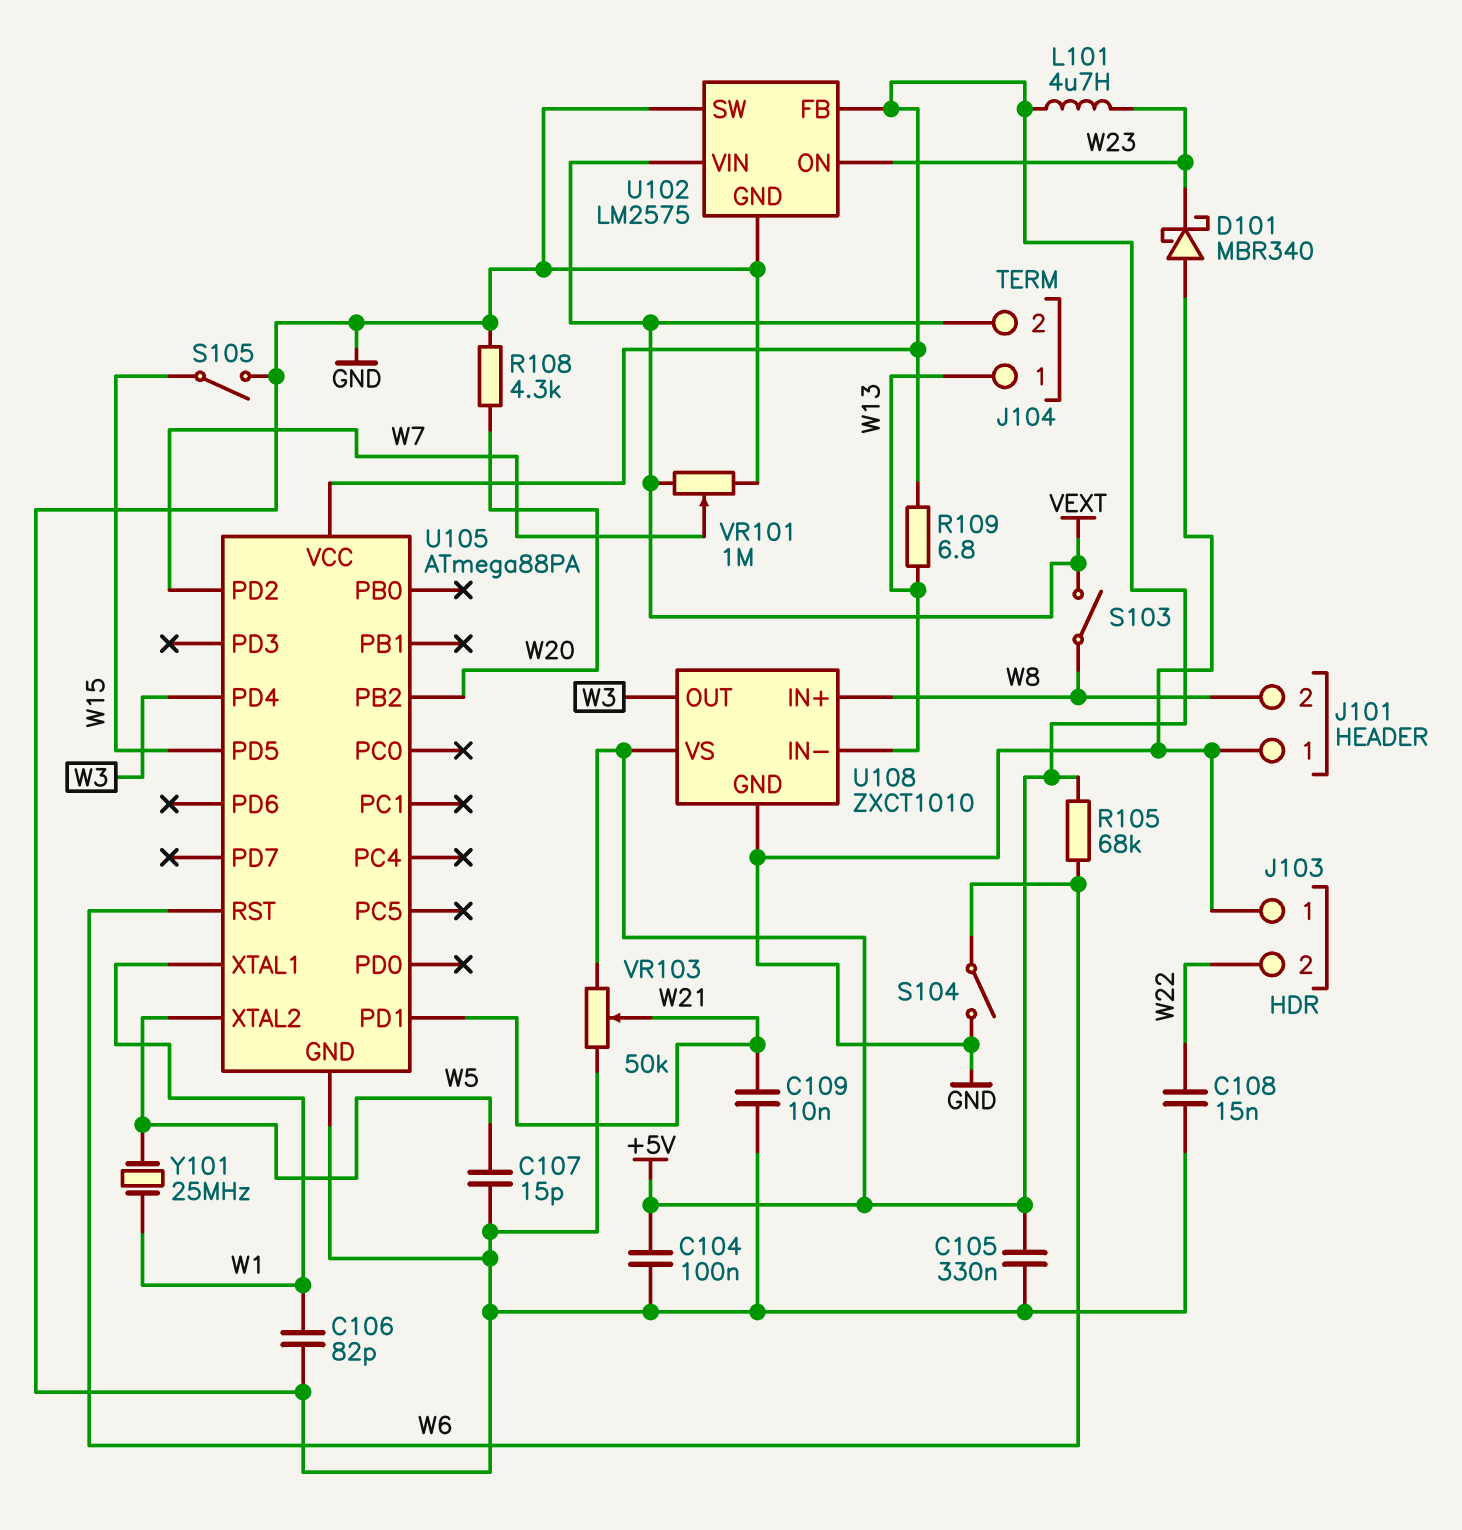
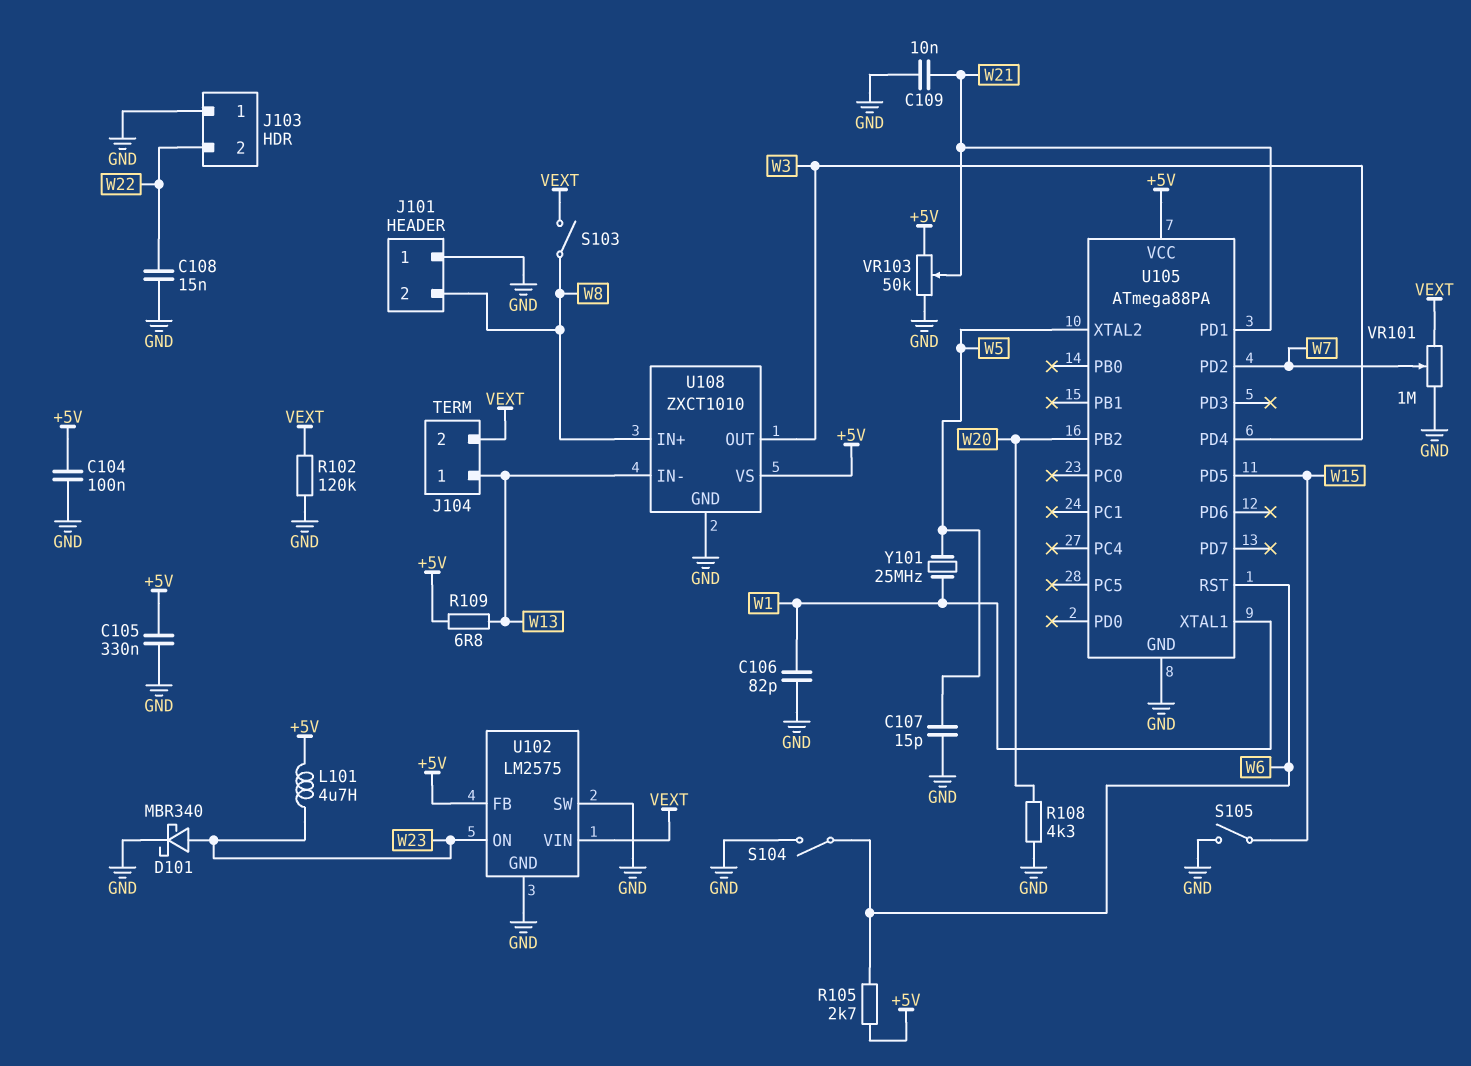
D101: schottky MBR340 (A GND, K W23) -> schottky MBR340 (A W23, K GND)
R102: none -> 120k (GND, VEXT)
R105: 68k (+5V, W6) -> 2.7k (+5V, W6)

